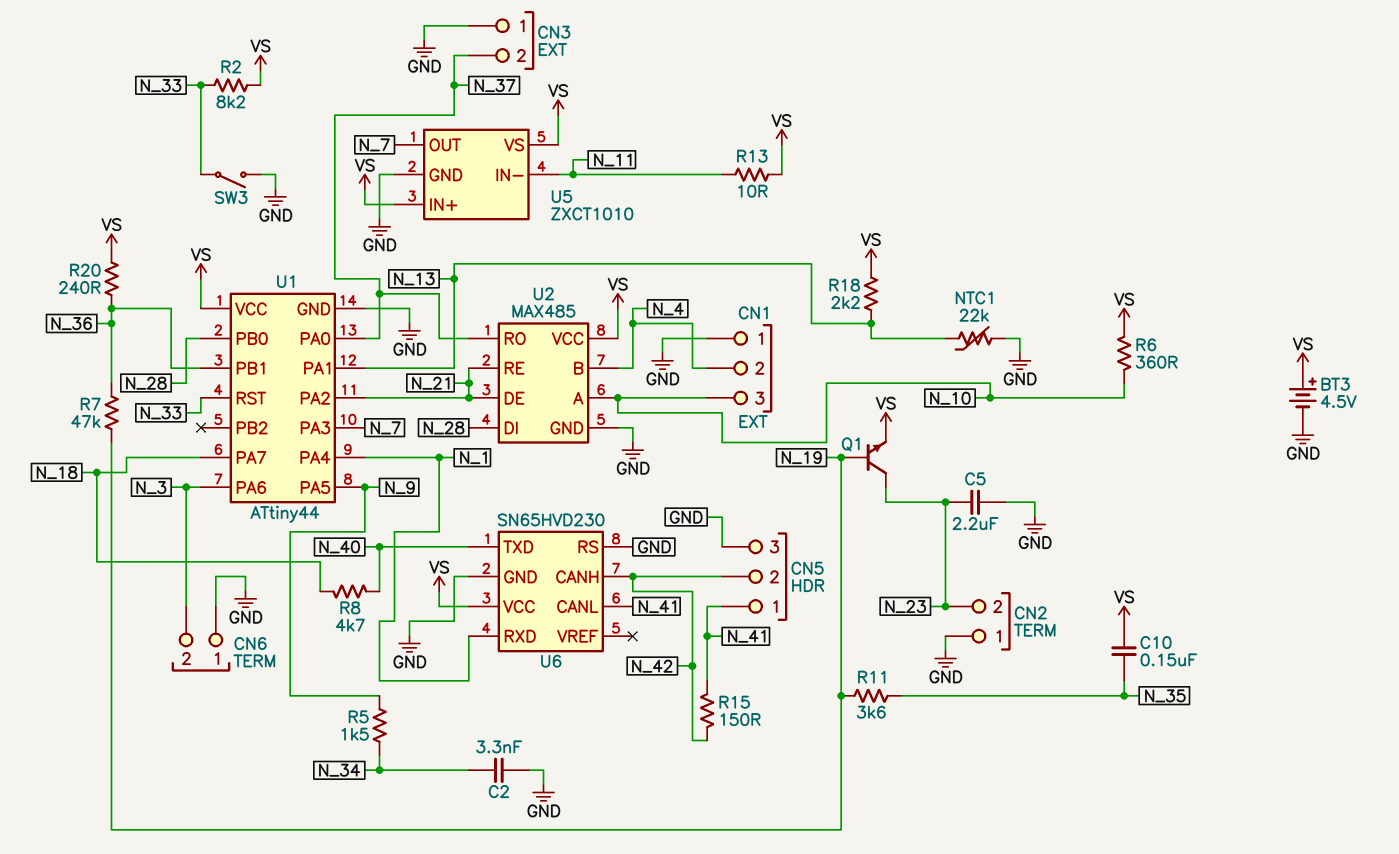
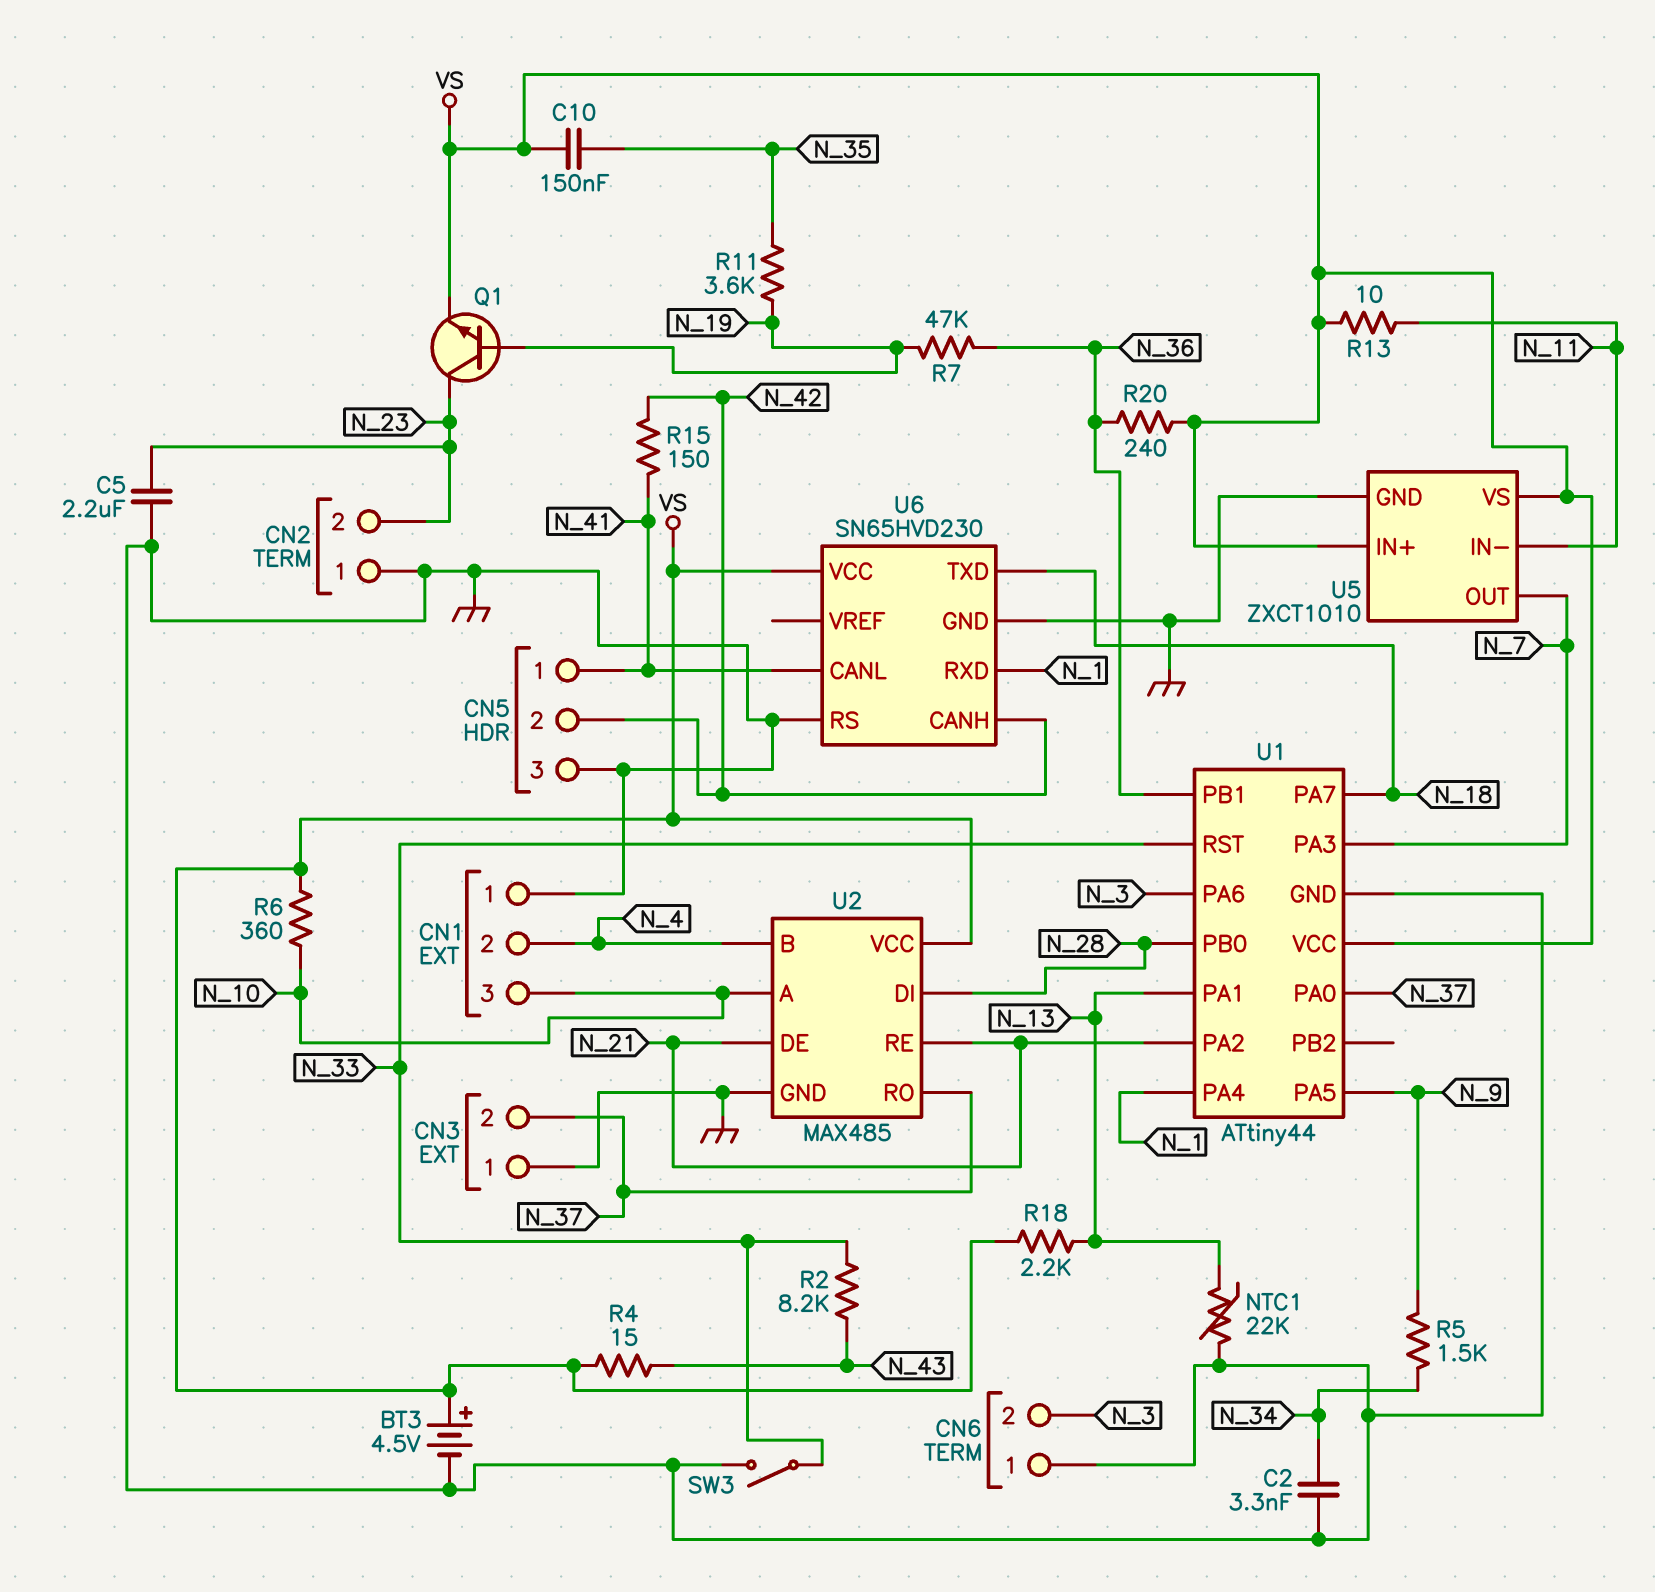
R2: 8.2k (N_33, VS) -> 8.2k (N_33, N_43)
R4: none -> 15 (N_43, VS)
R8: 4.7k (N_18, N_40) -> none
U6 pin TXD: N_40 -> N_18

